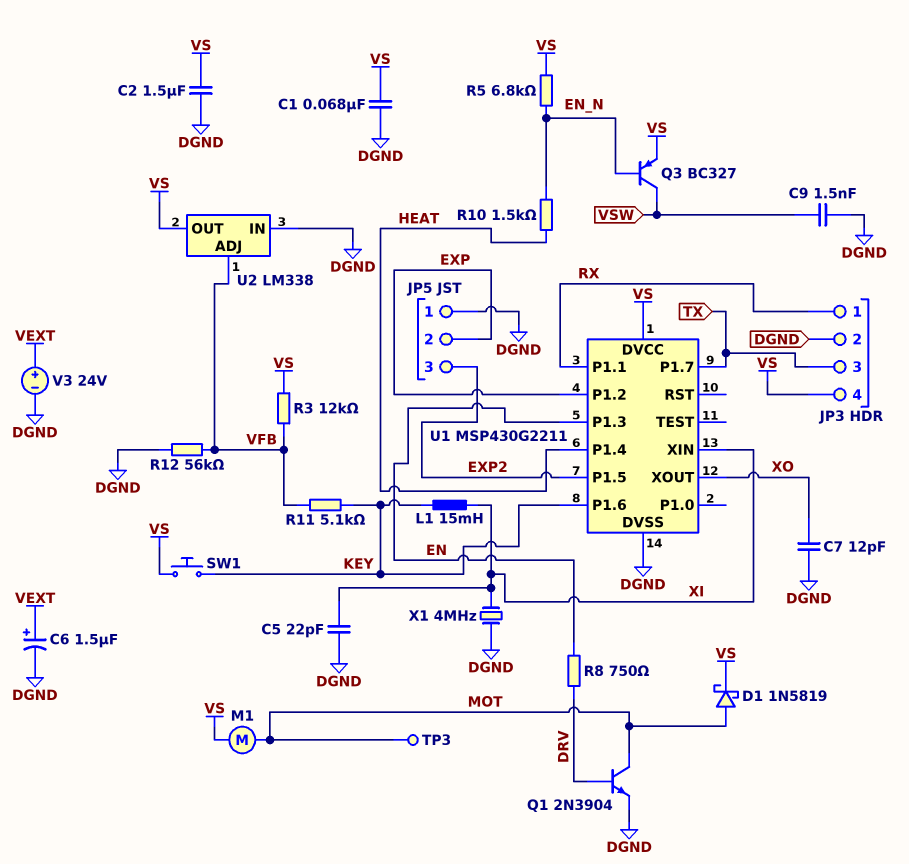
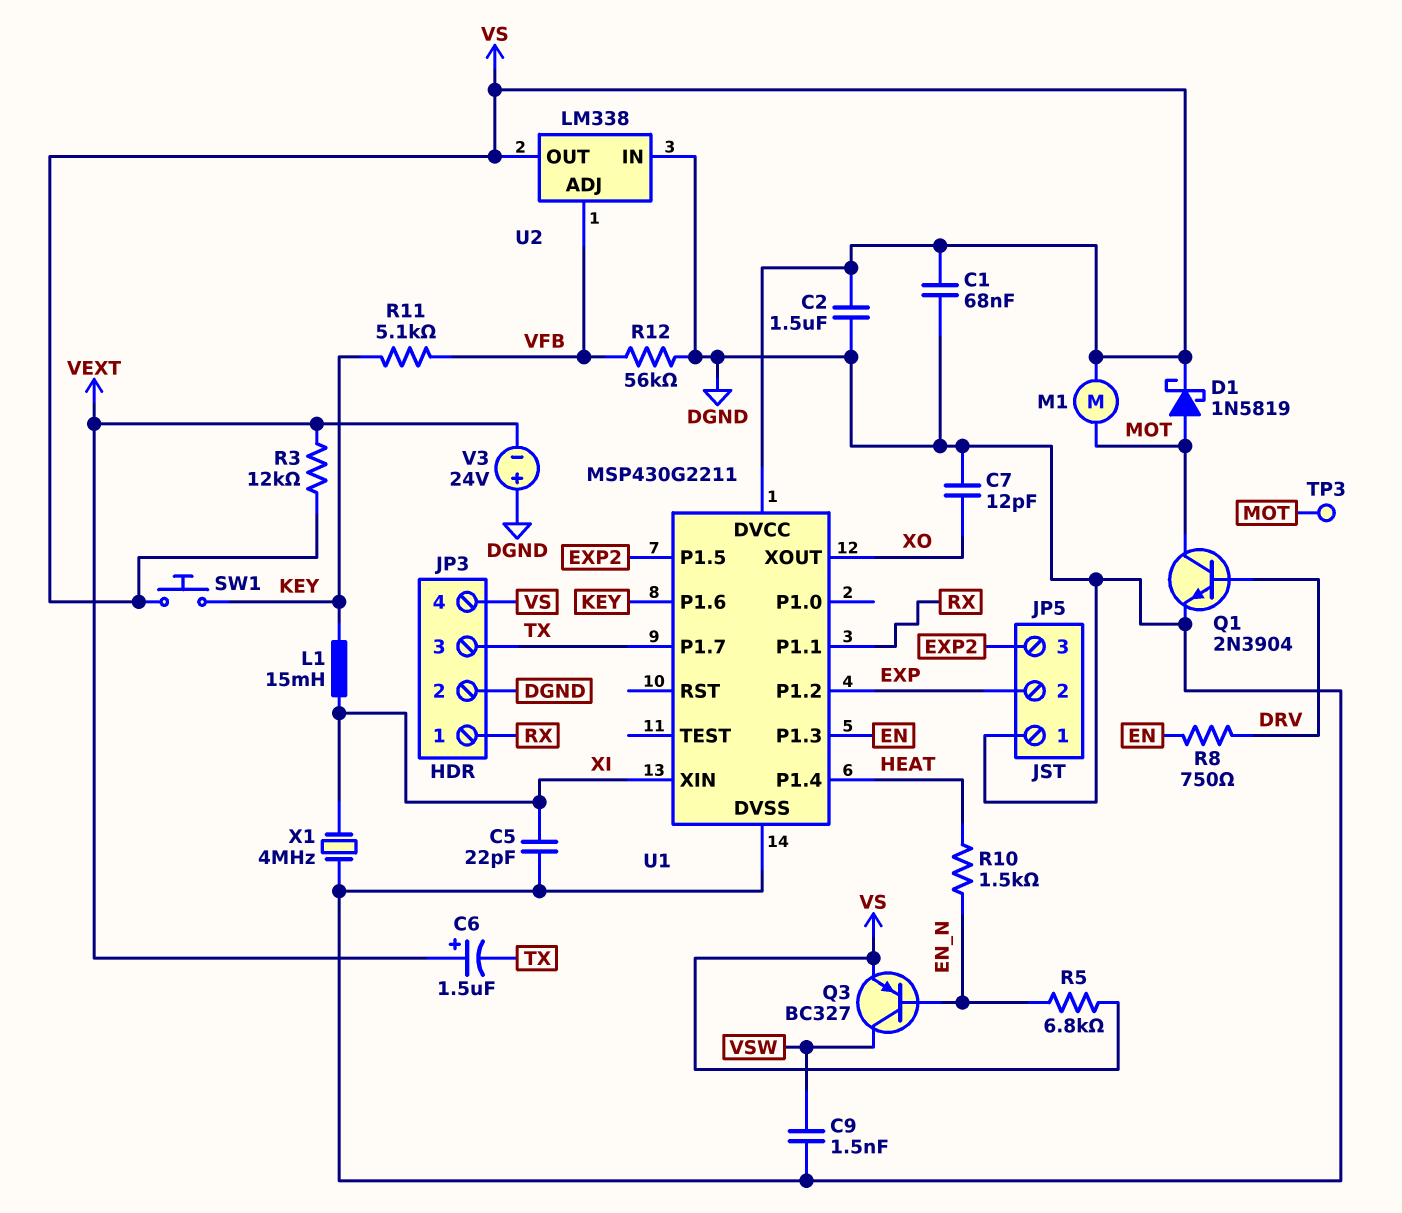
C6: 1.5uF (plus VEXT, minus DGND) -> 1.5uF (plus VEXT, minus TX)
R3: 12k (VFB, VS) -> 12k (VEXT, VS)
V3: 24V (plus VEXT, minus DGND) -> 24V (plus DGND, minus VEXT)

